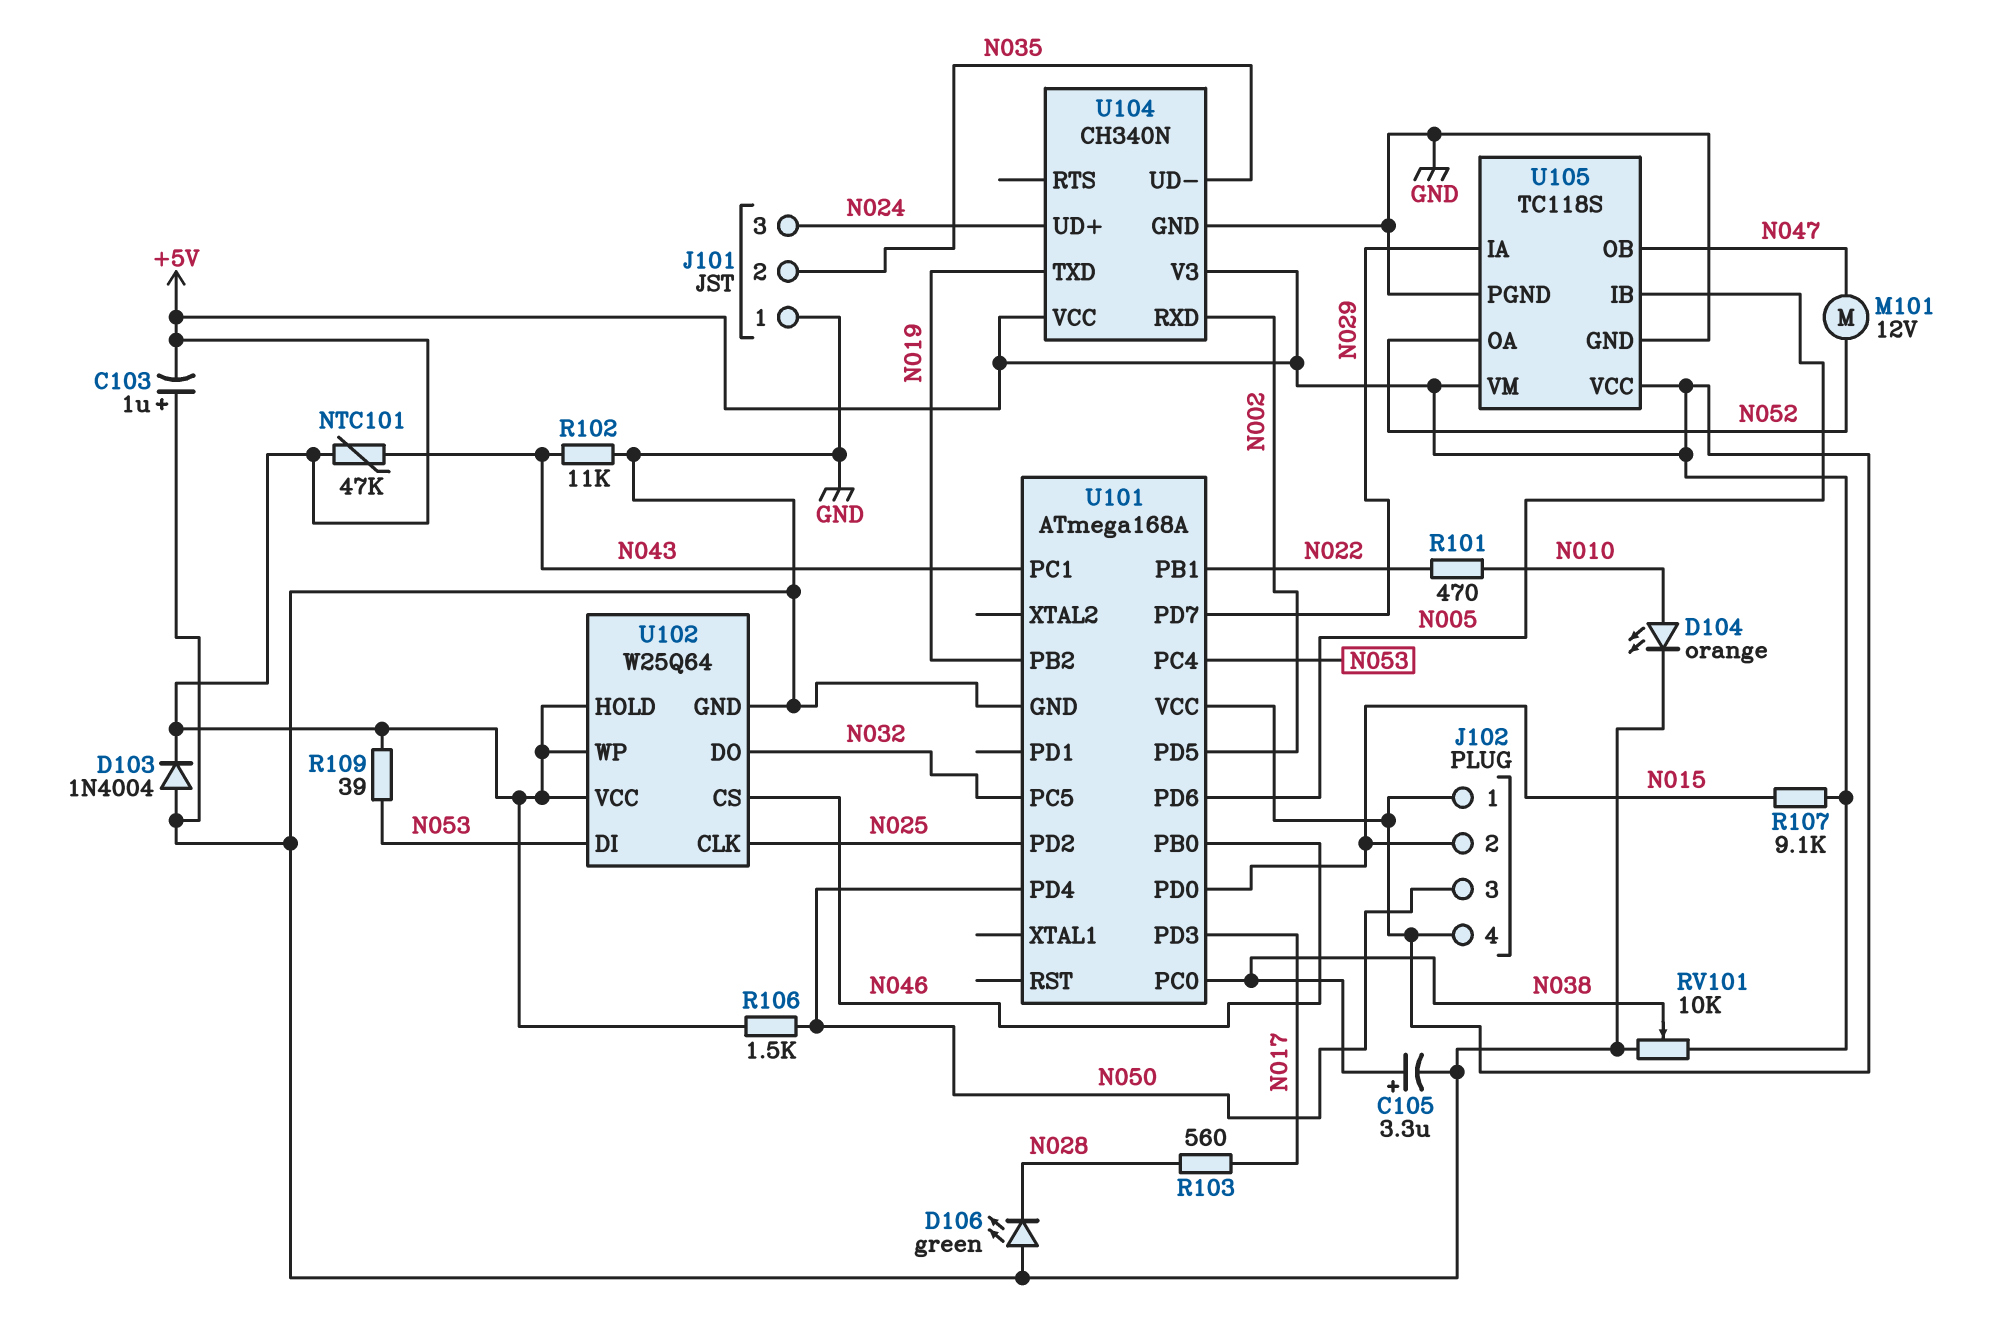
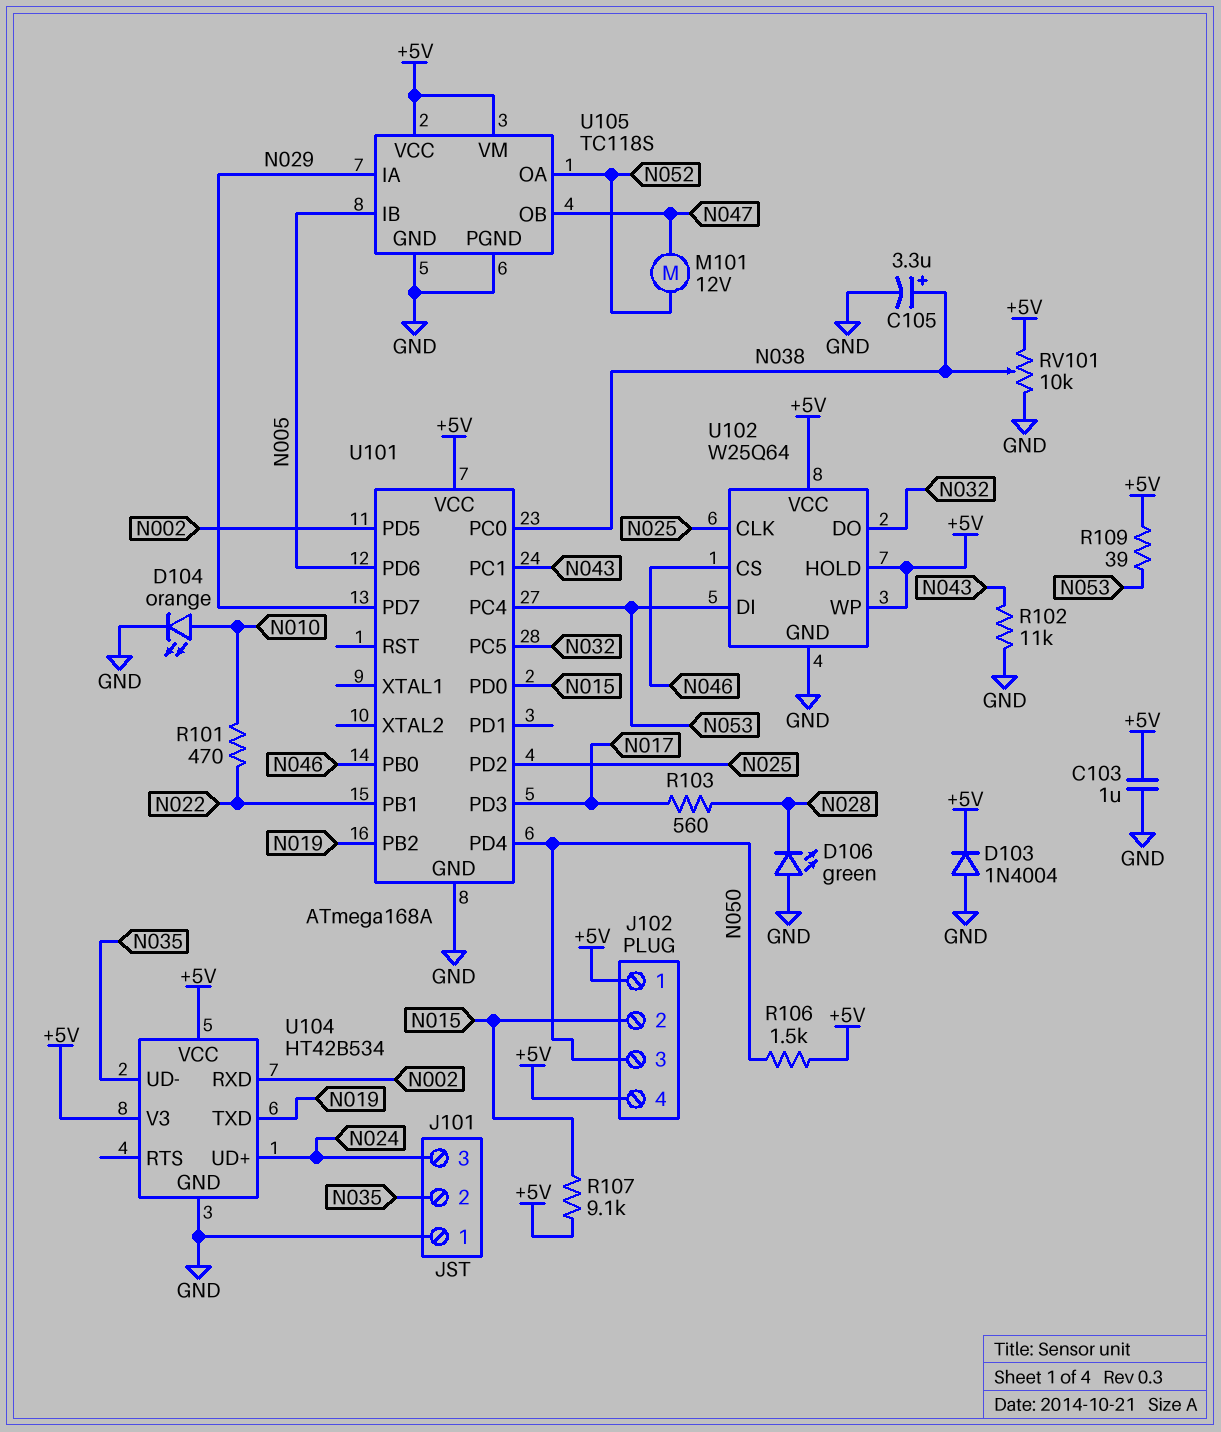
C103: 1uF (plus GND, minus +5V) -> 1uF (+5V, GND)
NTC101: 47k (+5V, N043) -> none
U104: CH340N -> HT42B534

